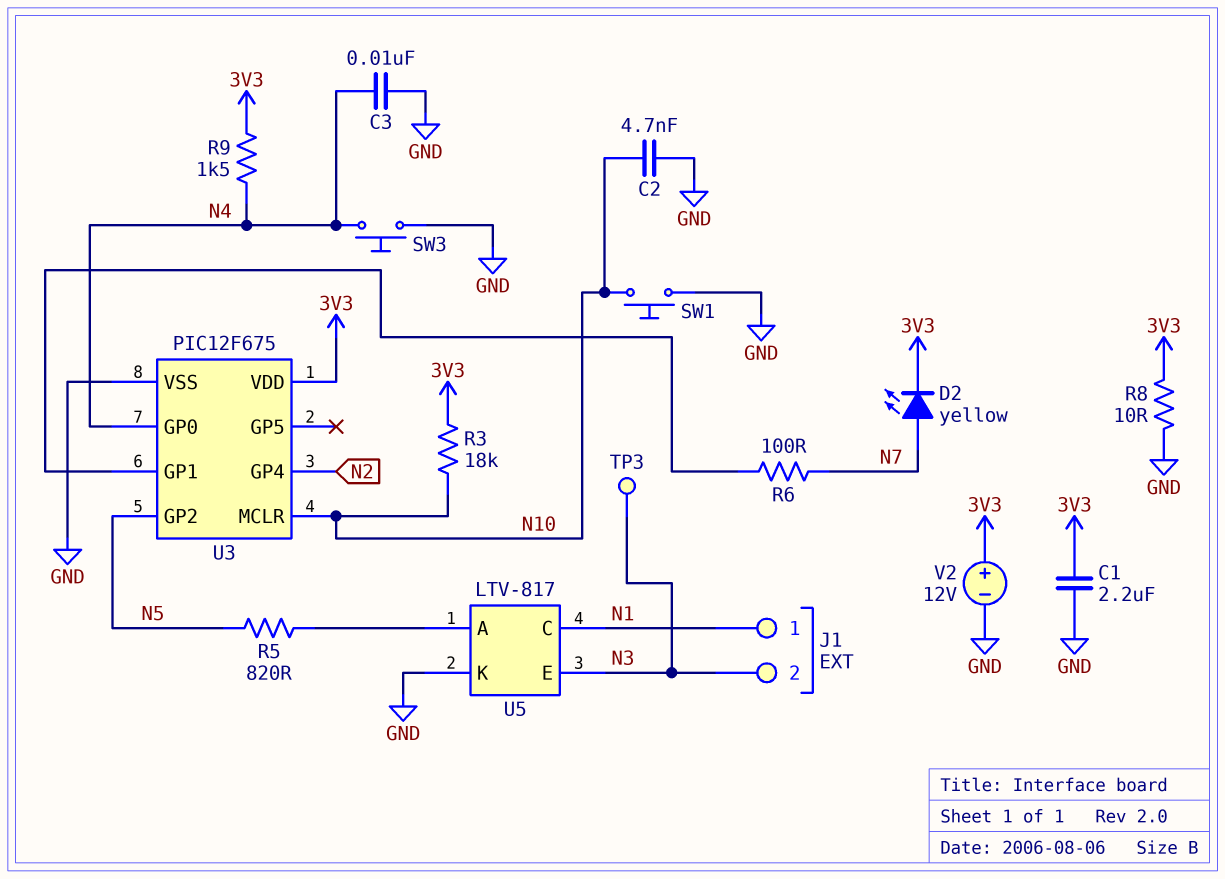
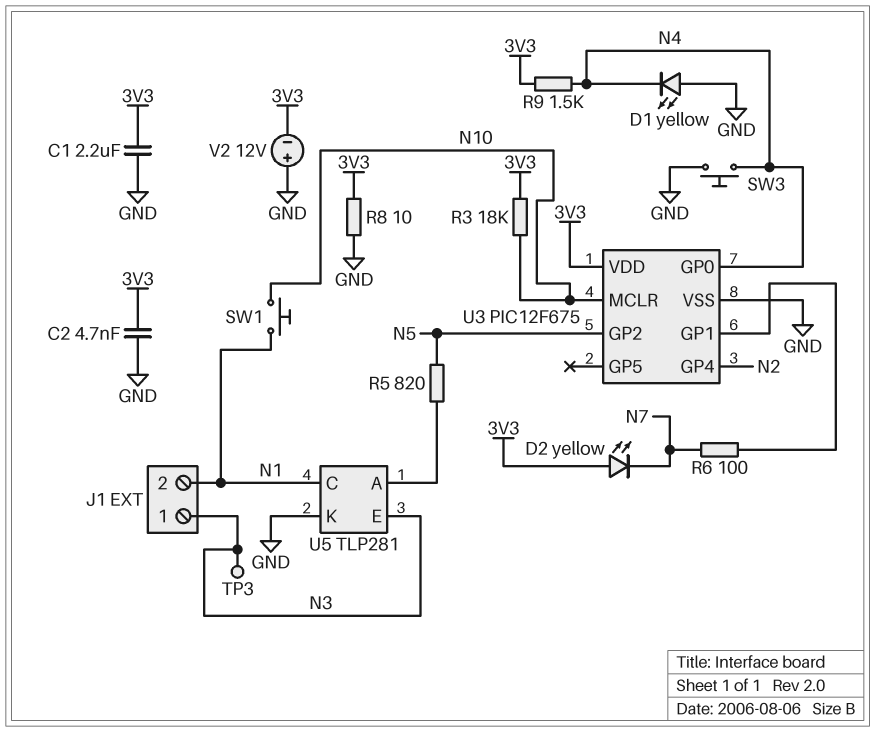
C2: 4.7nF (GND, N10) -> 4.7nF (3V3, GND)
C3: 10nF (GND, N4) -> none
D1: none -> LED yellow (A GND, K N4)
D2: LED yellow (A N7, K 3V3) -> LED yellow (A 3V3, K N7)
J1 pin 1: N1 -> N3
J1 pin 2: N3 -> N1
SW1: button (GND, N10) -> button (N1, N10)
U5: LTV-817 -> TLP281
V2: 12V (plus 3V3, minus GND) -> 12V (plus GND, minus 3V3)

